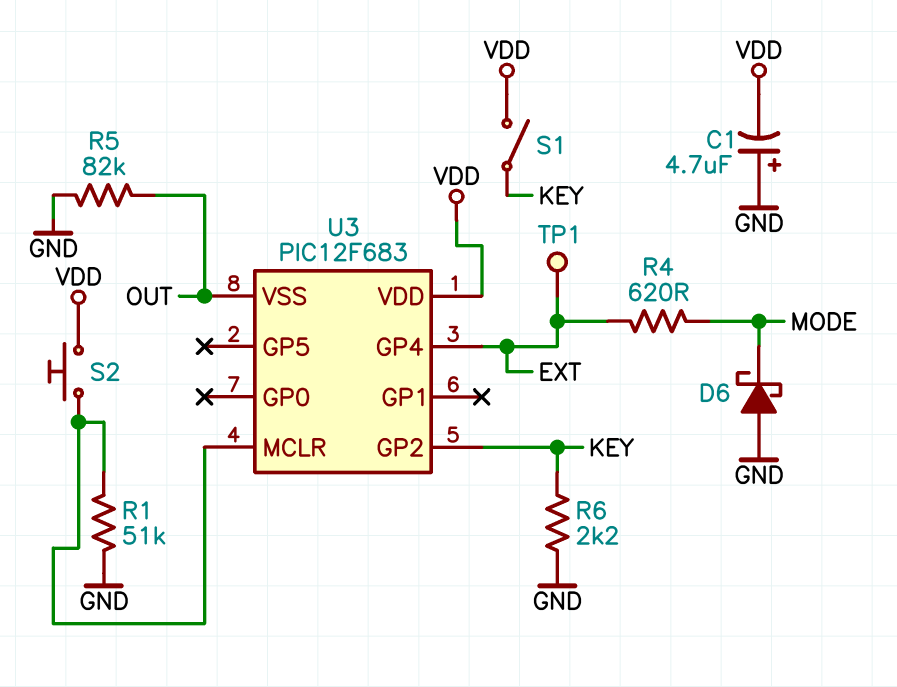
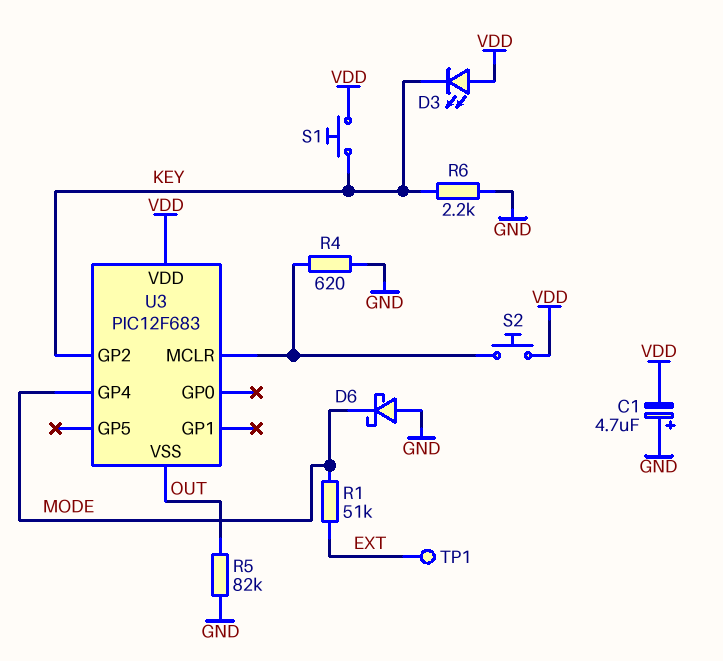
D3: none -> LED (A VDD, K KEY)
R1: 51k (GND, U3/MCLR) -> 51k (EXT, MODE)
R4: 620 (EXT, MODE) -> 620 (GND, U3/MCLR)
S1: switch (KEY, VDD) -> button (KEY, VDD)
U3 pin GP4: EXT -> MODE

